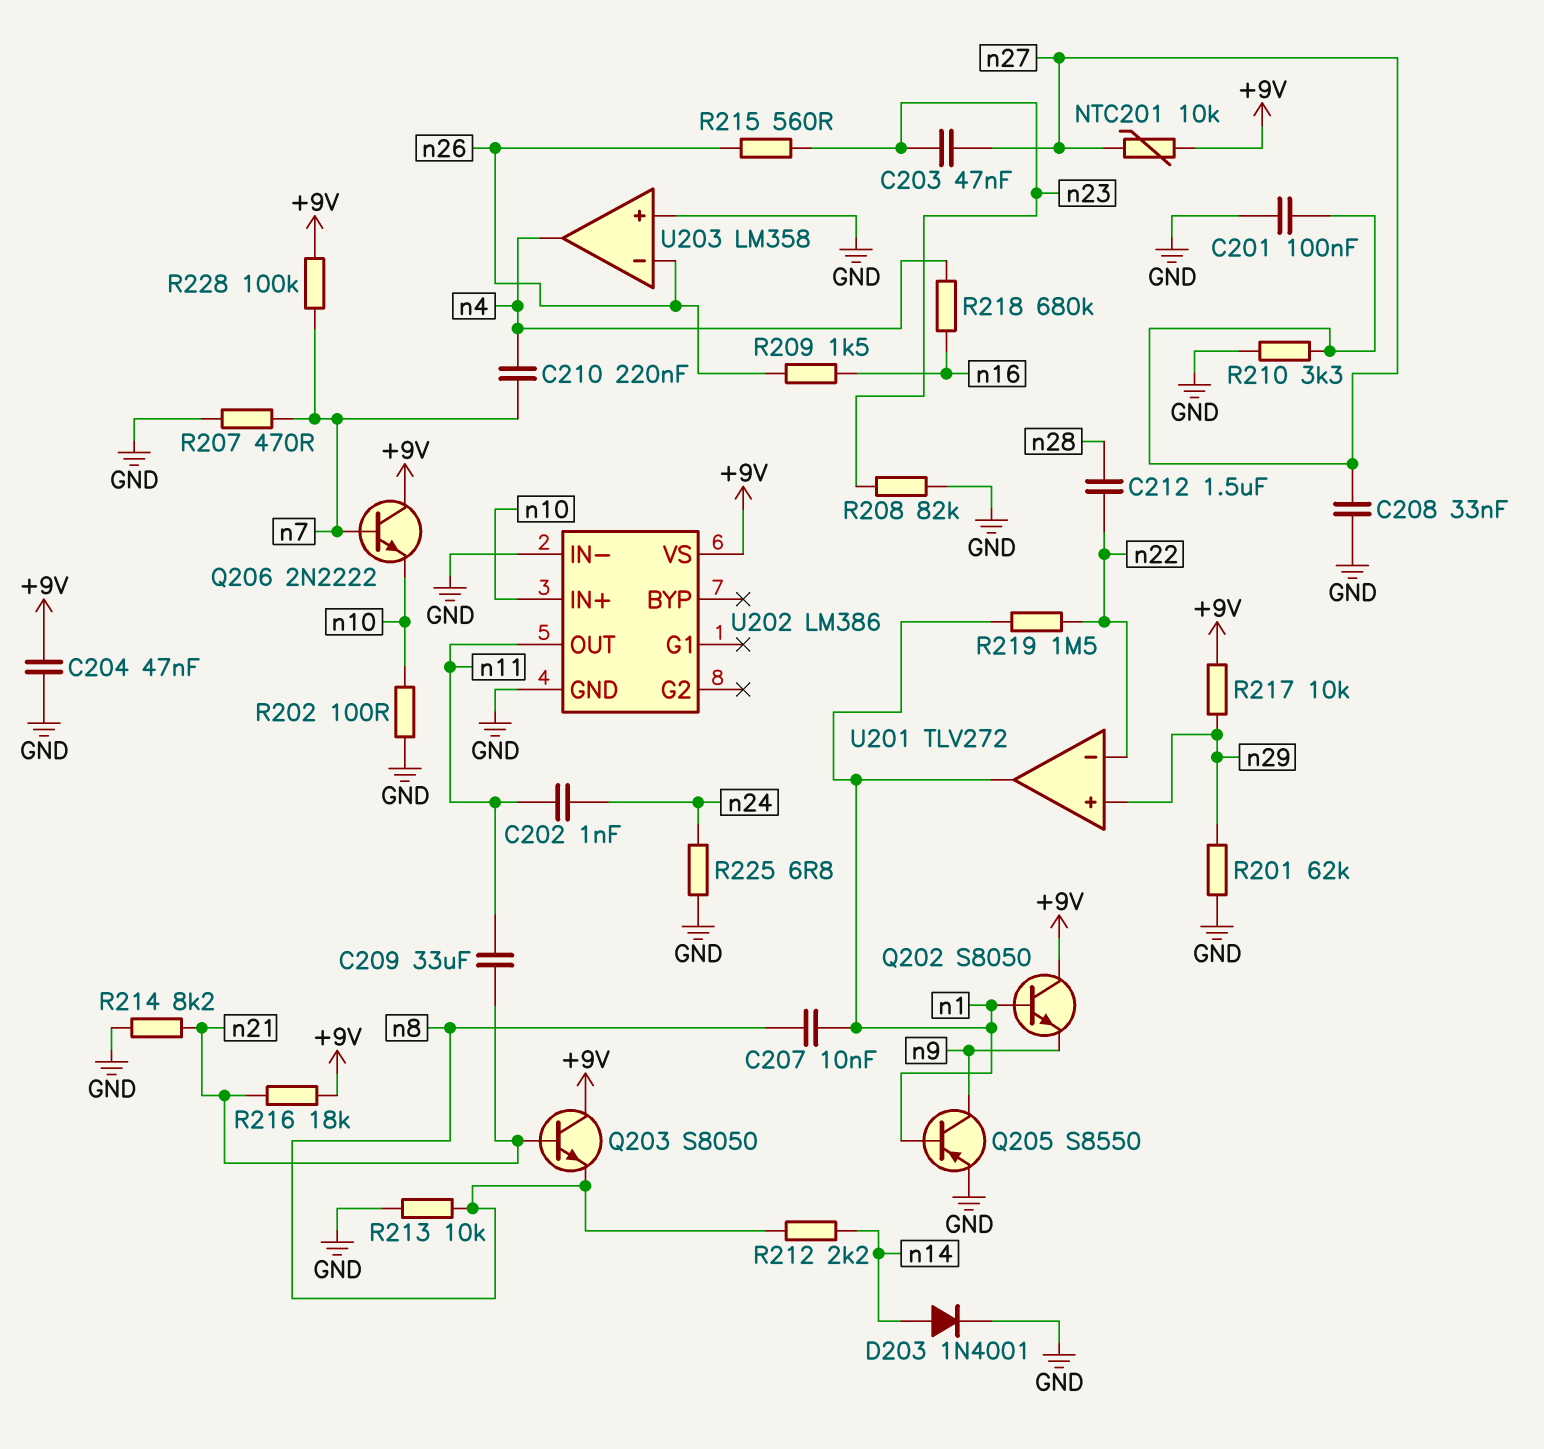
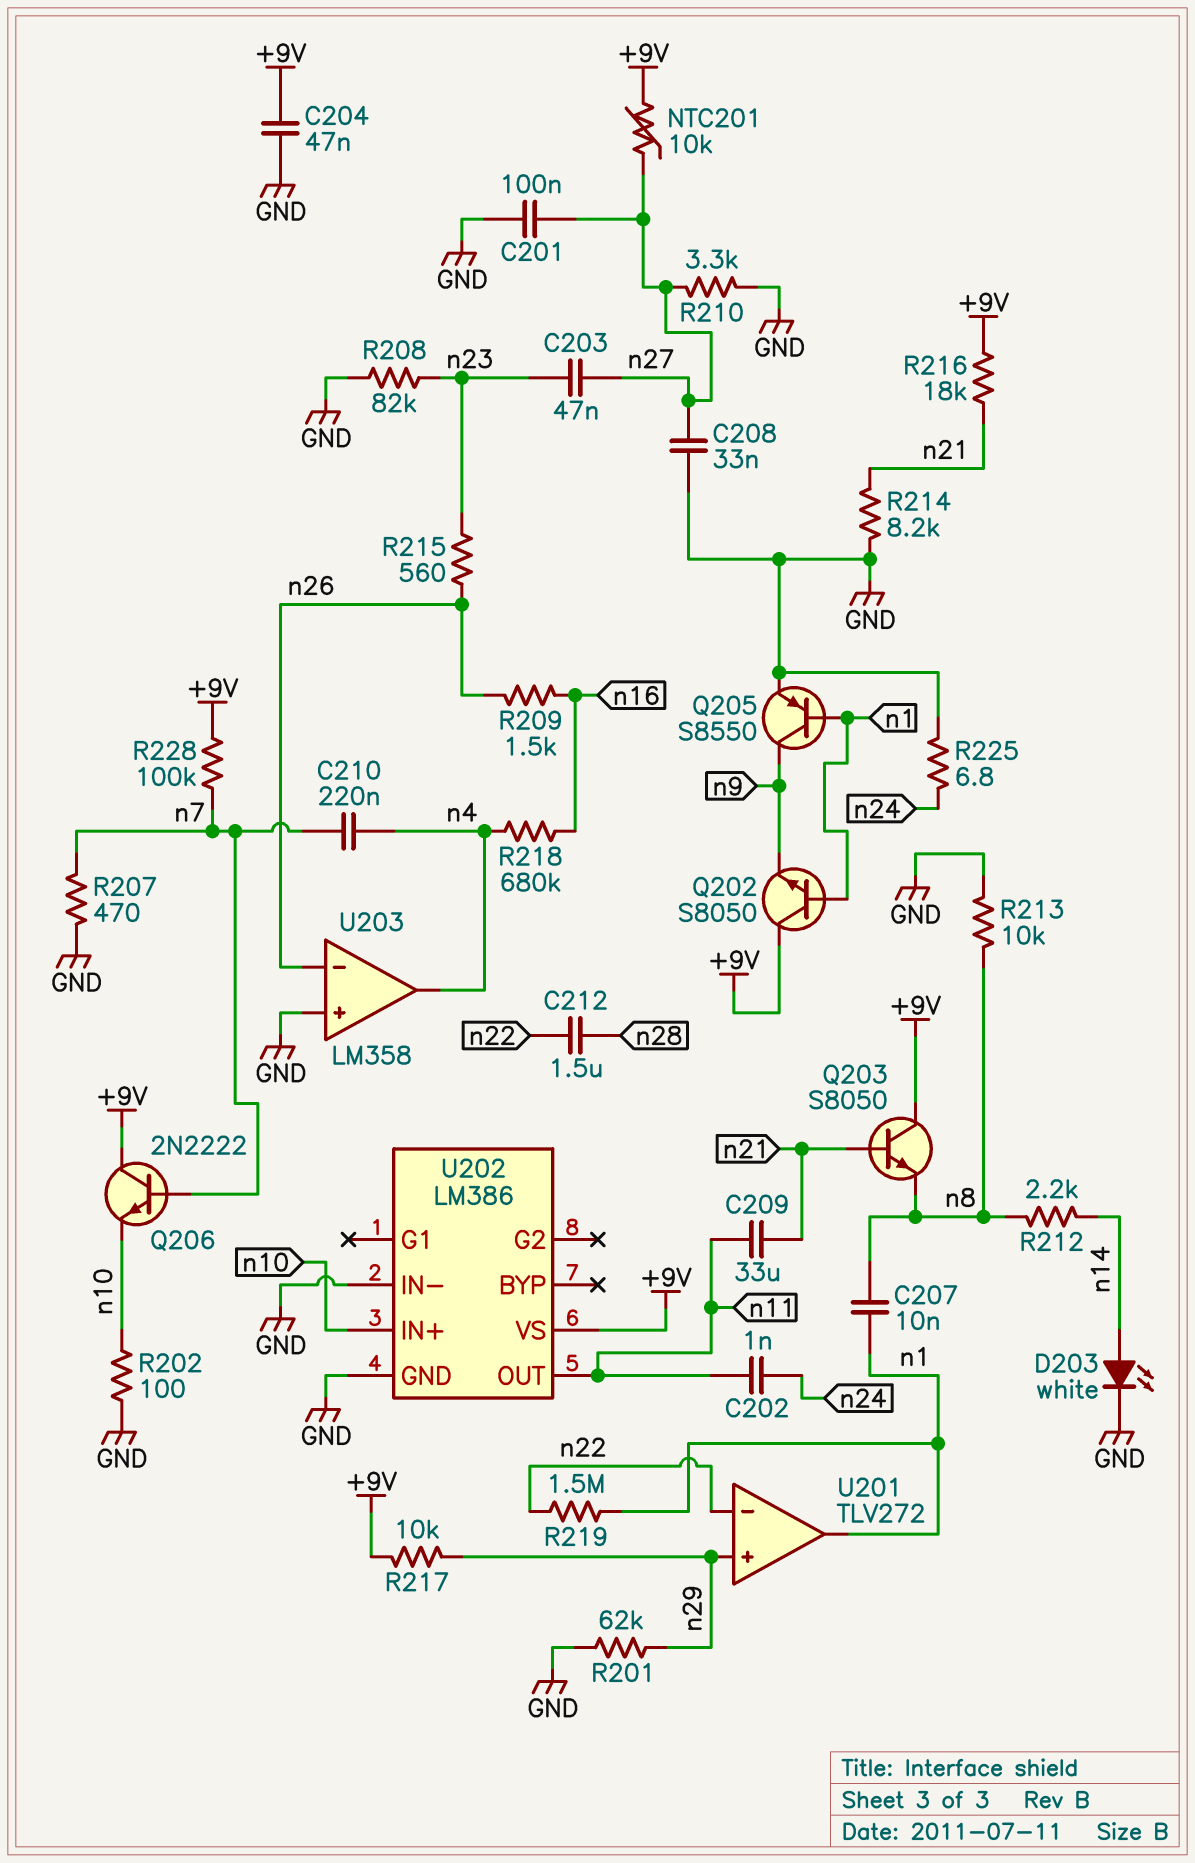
D203: diode 1N4001 (A n14, K GND) -> LED white (A n14, K GND)

